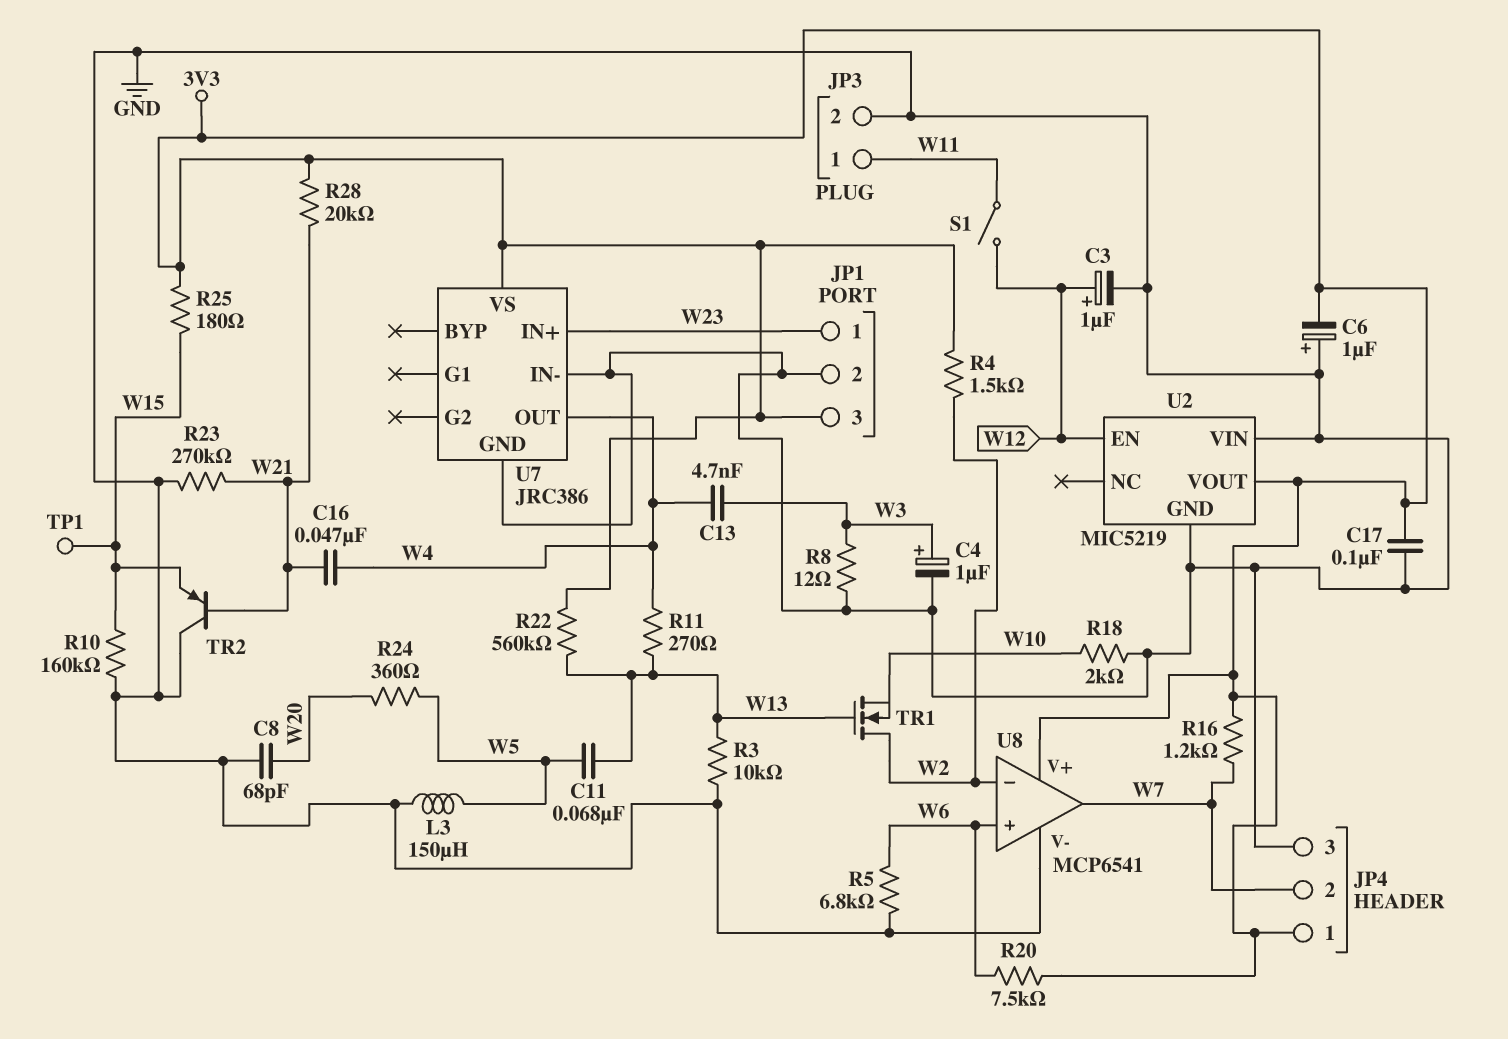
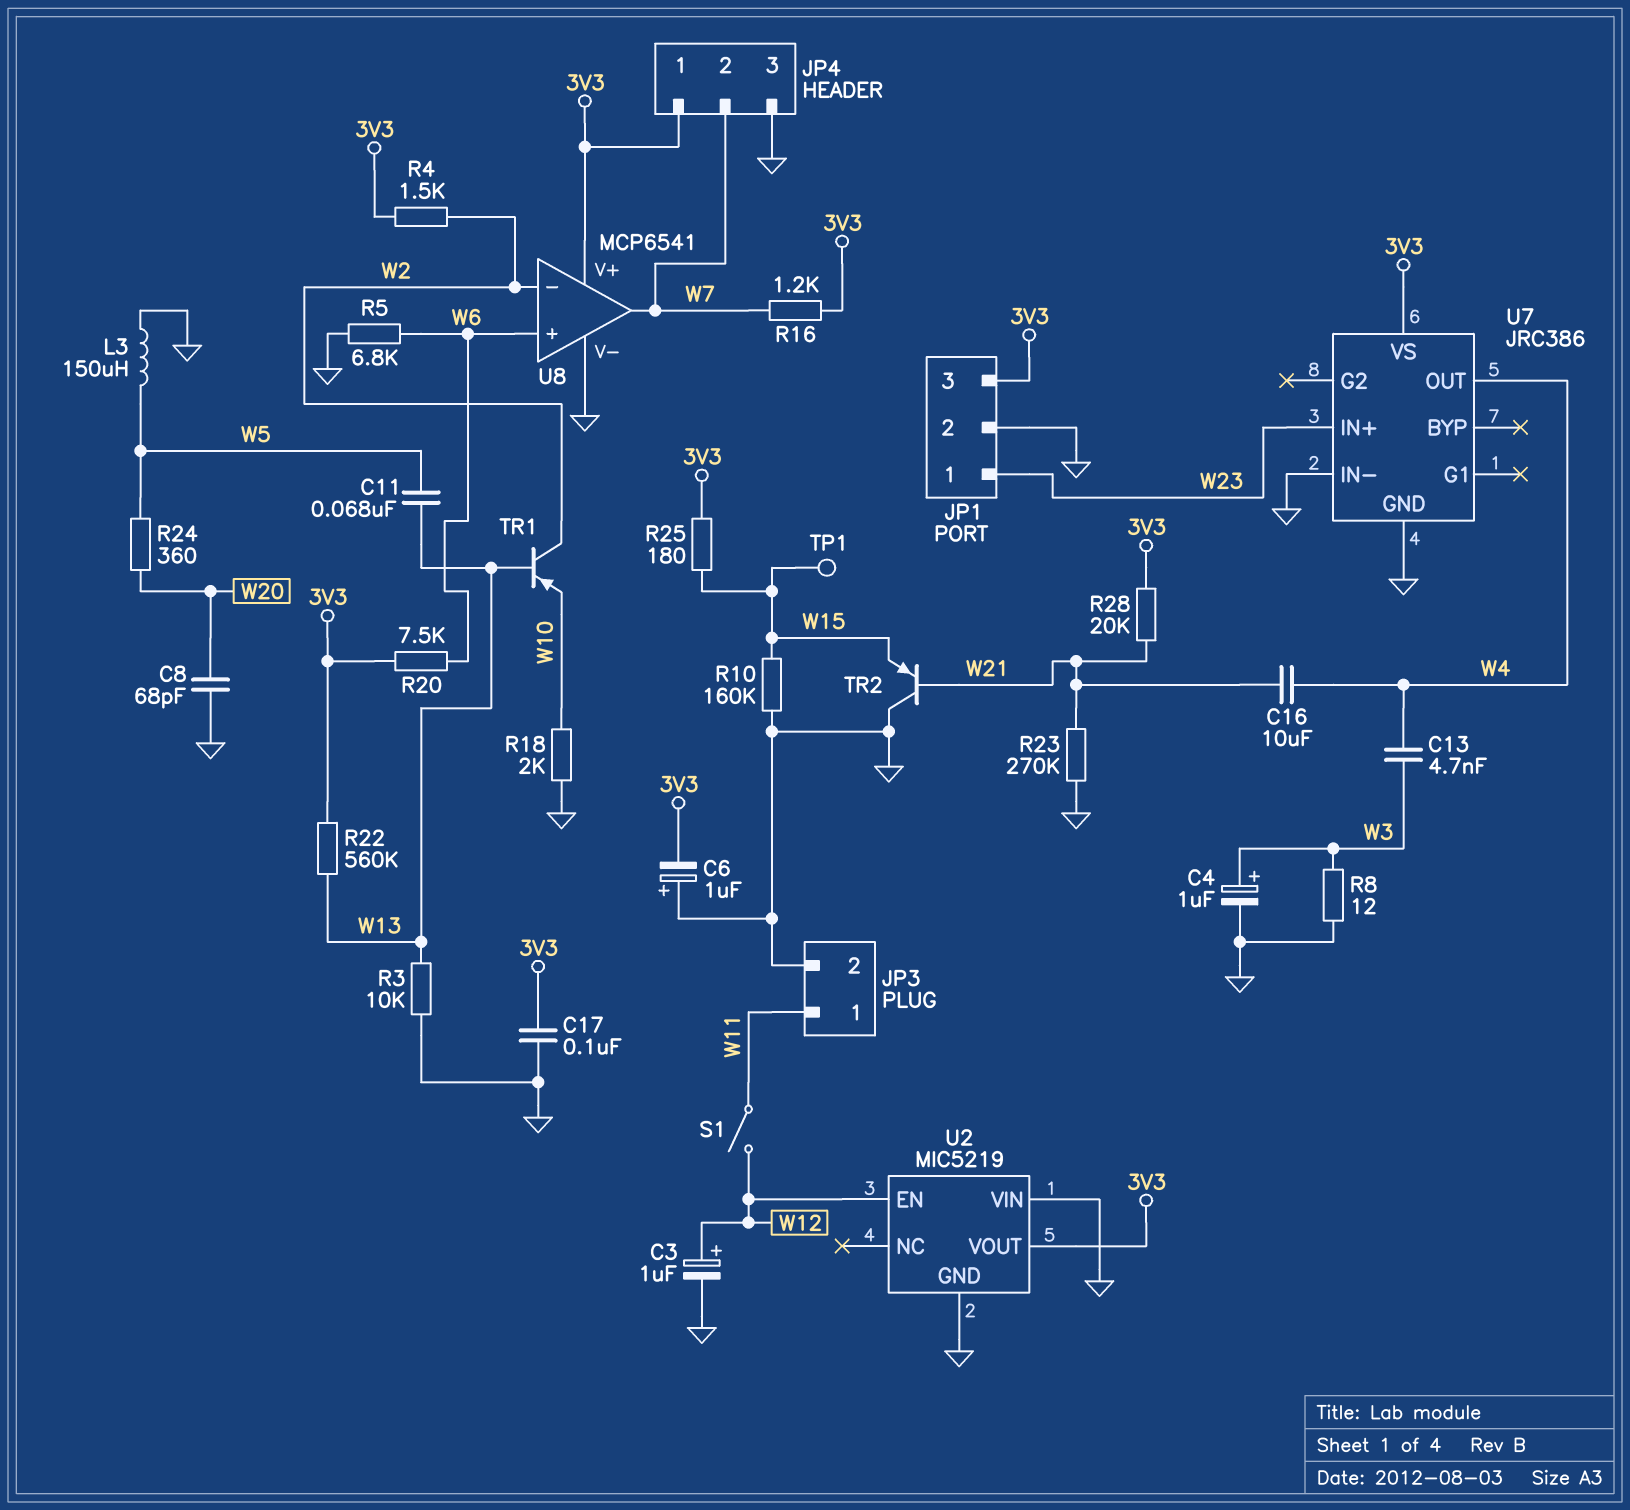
C16: 47nF (W4, W21) -> 10uF (W4, W21)
R11: 270 (W4, W13) -> none
TR1: NMOS (G W13, D W2, S W10) -> PNP (B W13, C W2, E W10)

